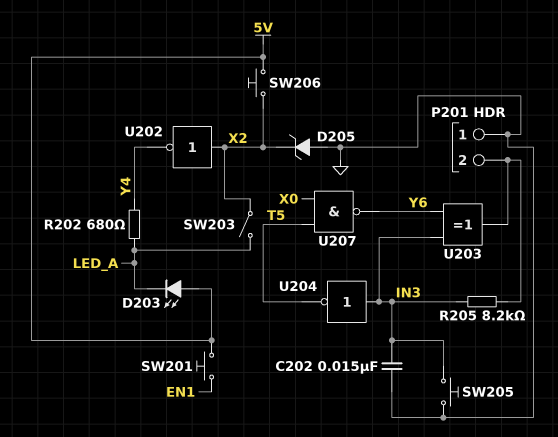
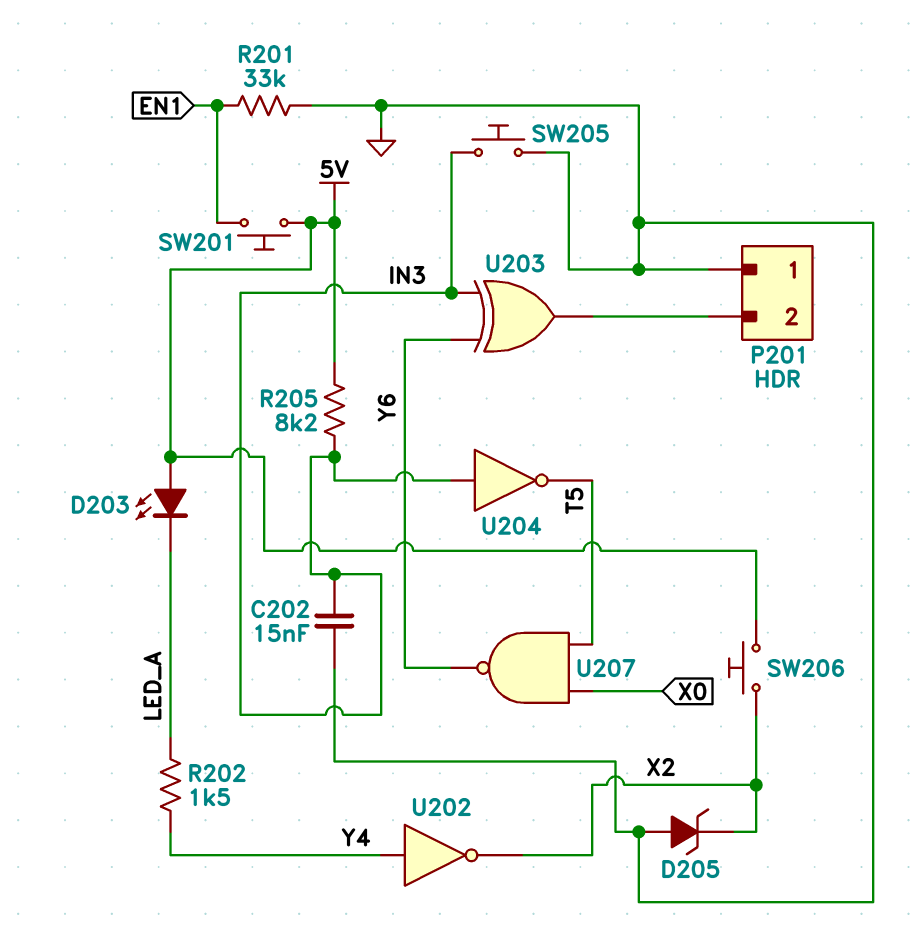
R201: none -> 33k (EN1, GND)
R202: 680 (LED_A, Y4) -> 1.5k (LED_A, Y4)
R205: 8.2k (IN3, P201/2) -> 8.2k (5V, IN3)
SW203: switch (LED_A, X2) -> none
U202: NOT (in X2, out Y4) -> NOT (in Y4, out X2)

